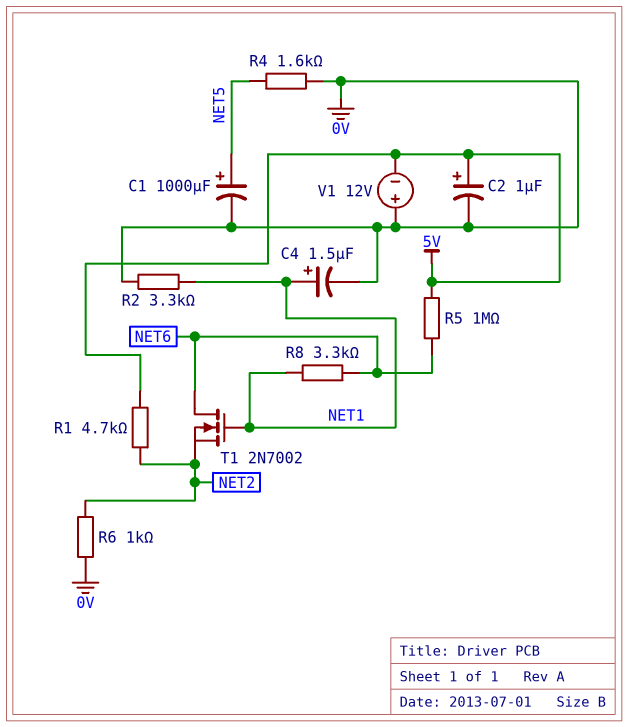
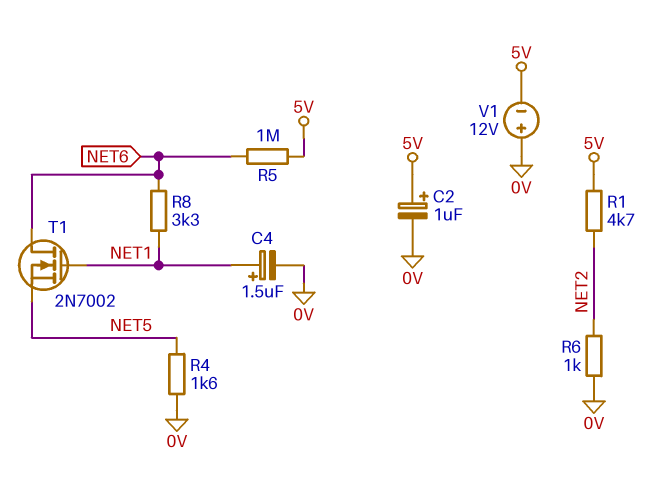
C1: 1000uF (plus NET5, minus 0V) -> none
R2: 3.3k (0V, NET1) -> none
T1: NMOS 2N7002 (G NET1, D NET6, S NET2) -> NMOS 2N7002 (G NET1, D NET6, S NET5)

